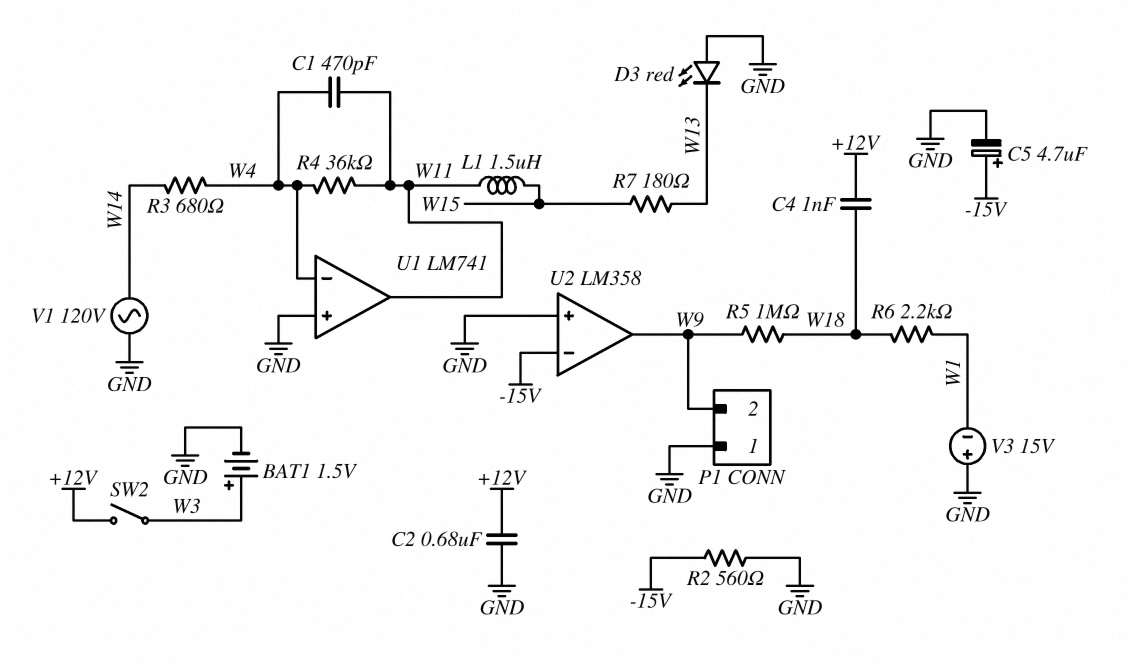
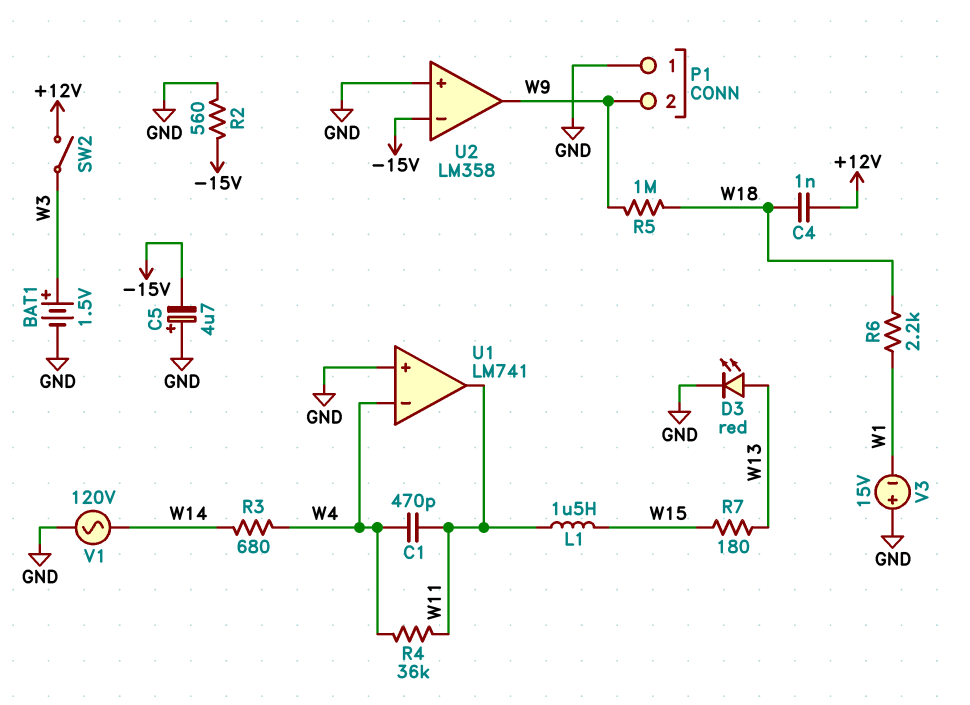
C2: 680nF (+12V, GND) -> none
C5: 4.7uF (plus -15V, minus GND) -> 4.7uF (plus GND, minus -15V)
D3: LED red (A GND, K W13) -> LED red (A W13, K GND)

